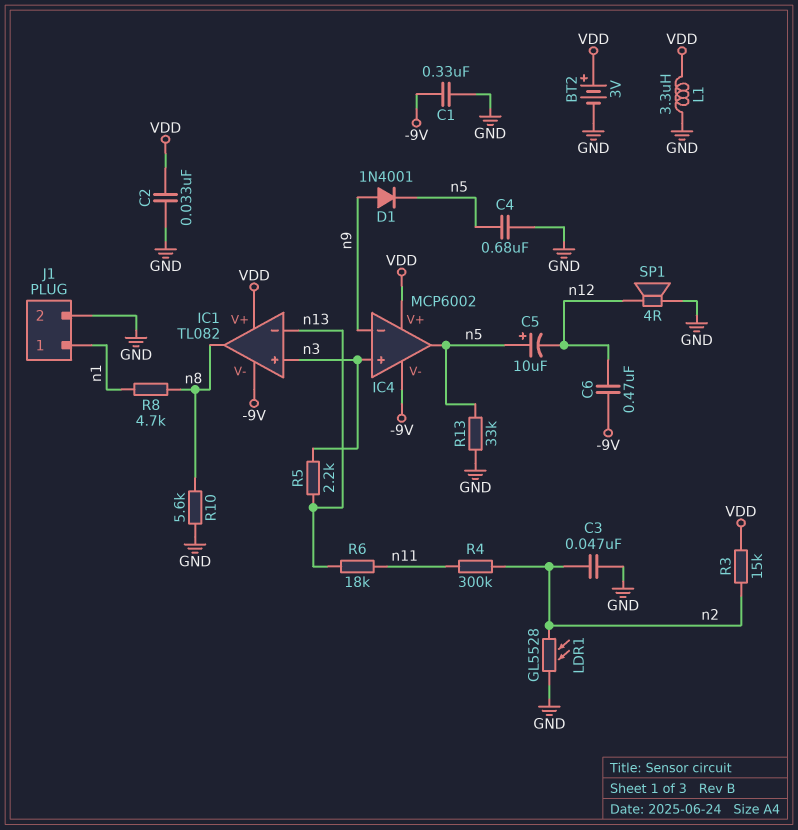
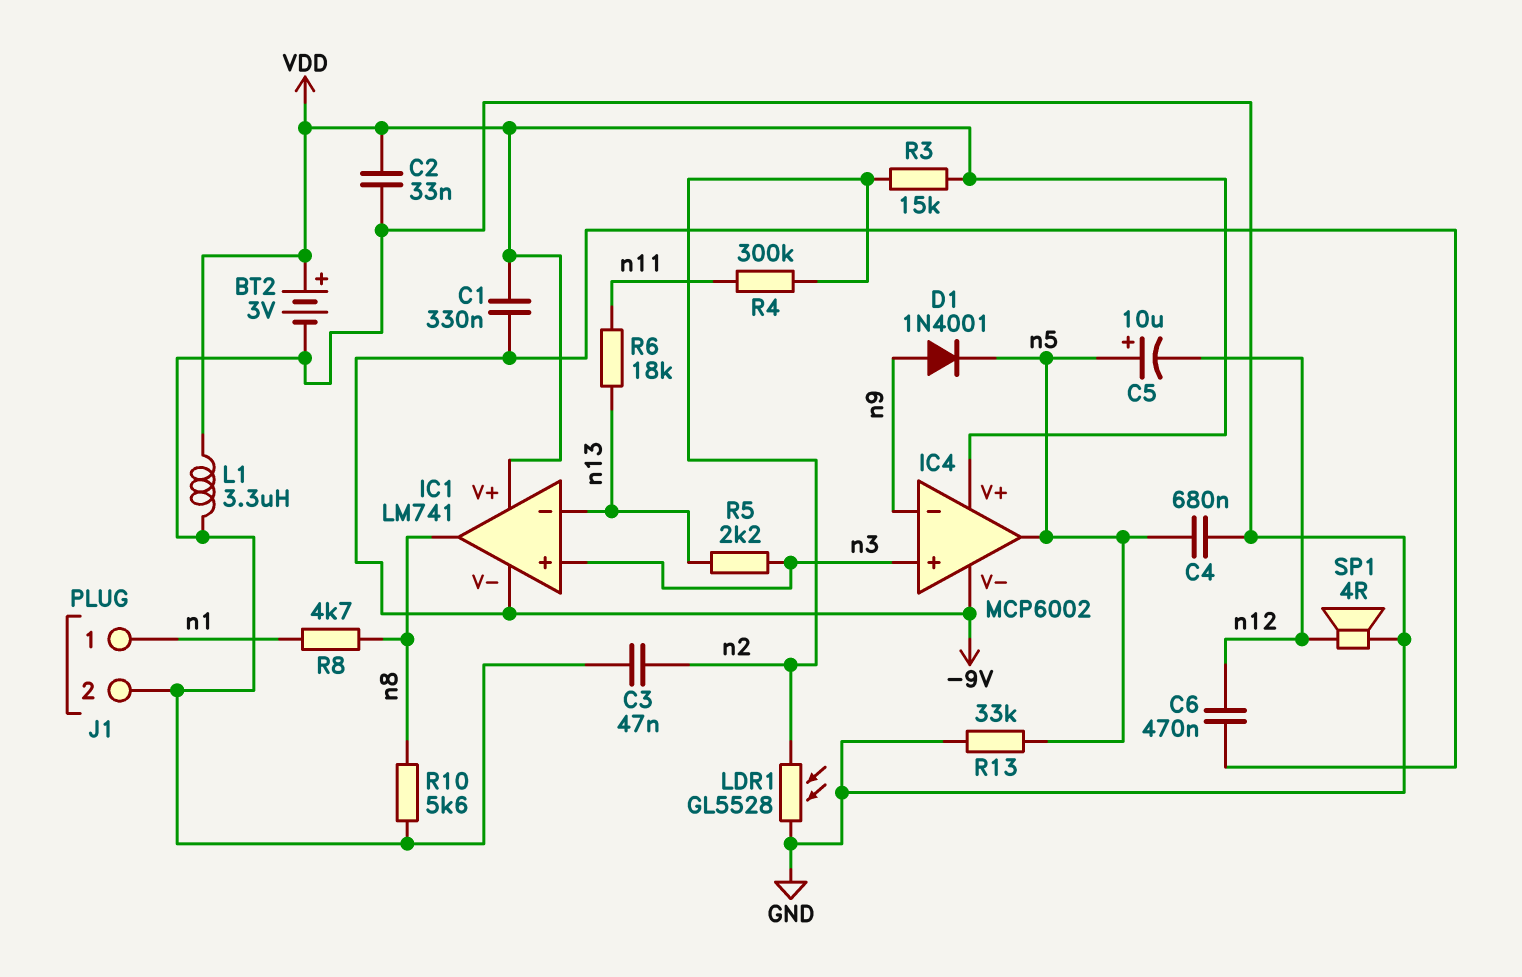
C1: 330nF (-9V, GND) -> 330nF (-9V, VDD)
IC1: TL082 -> LM741

